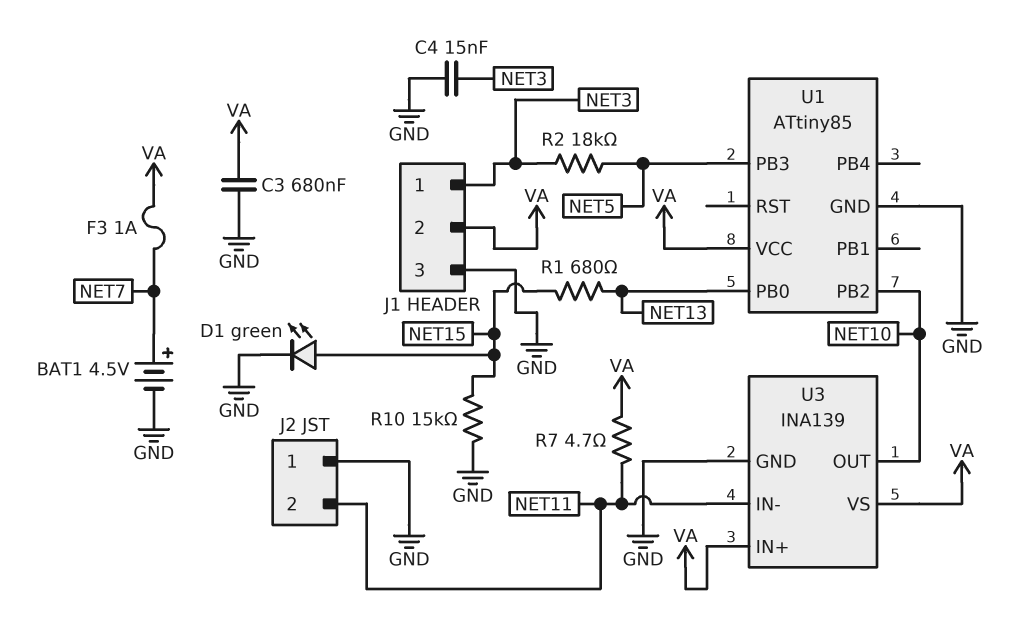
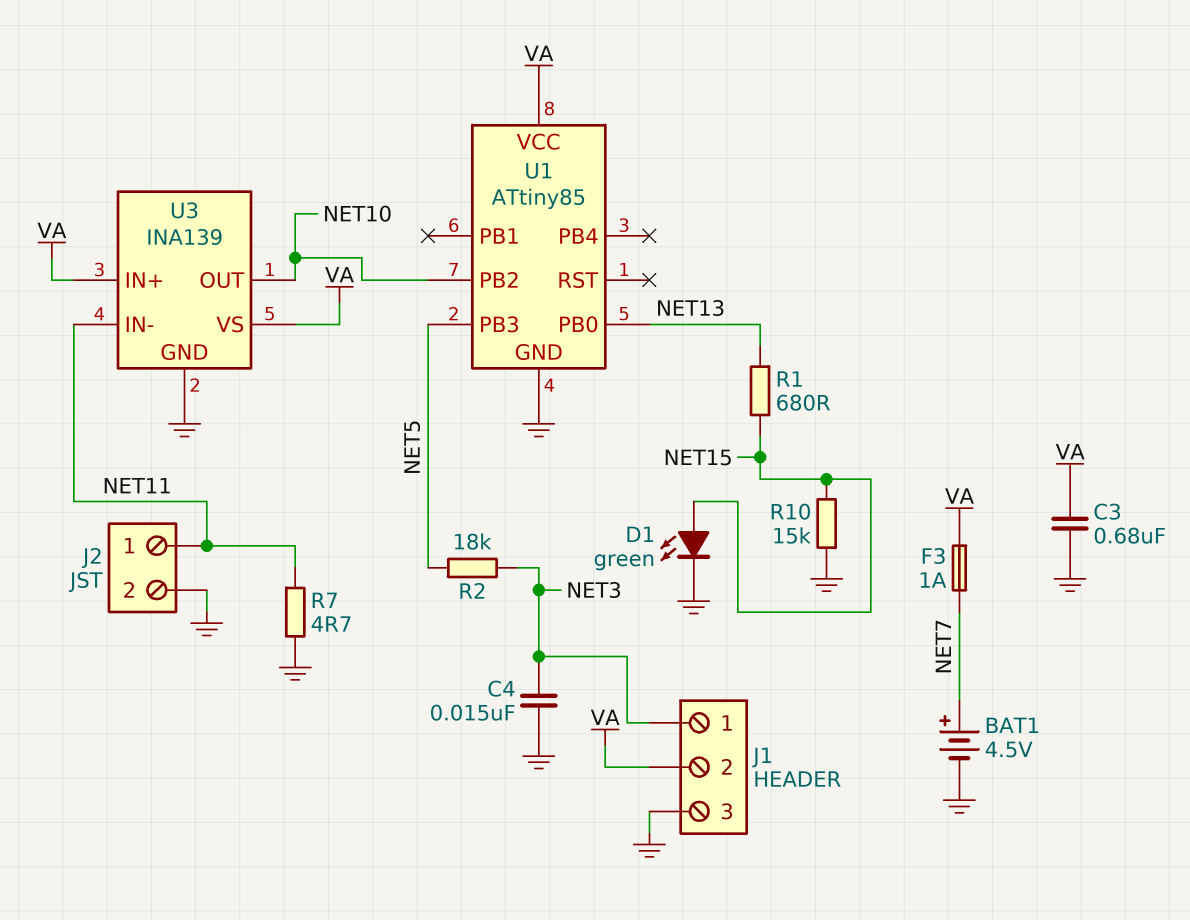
J2 pin 1: GND -> NET11
J2 pin 2: NET11 -> GND
R7: 4.7 (NET11, VA) -> 4.7 (GND, NET11)

